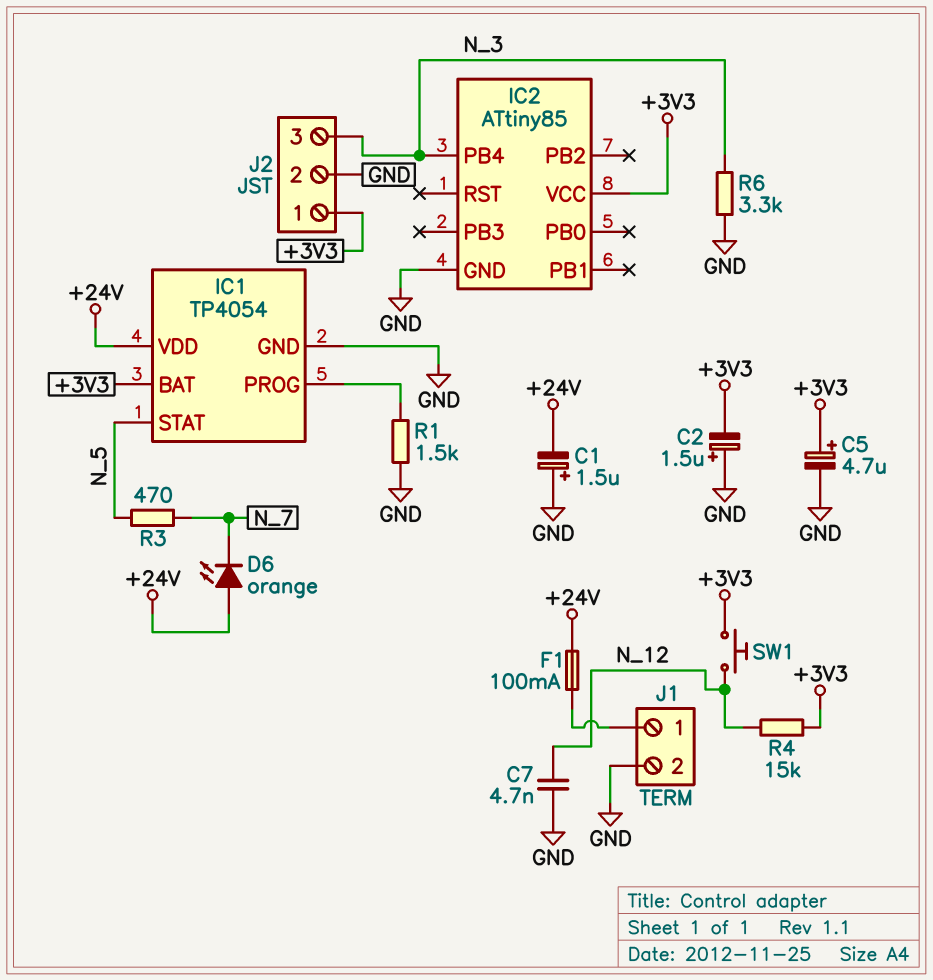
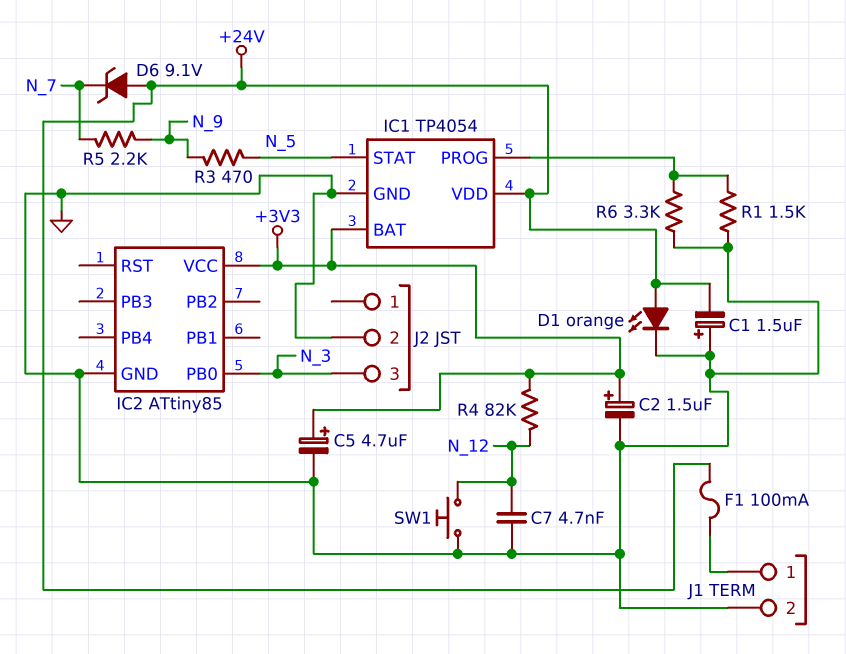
C2: 1.5uF (plus GND, minus +3V3) -> 1.5uF (plus +3V3, minus GND)
D1: none -> LED orange (A +24V, K GND)
D6: LED orange (A +24V, K N_7) -> zener 9.1V (A +24V, K N_7)
IC2 pin PB0: none -> N_3
IC2 pin PB4: N_3 -> none
J2 pin 1: +3V3 -> none
R3: 470 (N_5, N_7) -> 470 (N_5, N_9)
R4: 15k (+3V3, N_12) -> 82k (+3V3, N_12)
R5: none -> 2.2k (N_7, N_9)
R6: 3.3k (GND, N_3) -> 3.3k (GND, IC1/PROG)
SW1: button (+3V3, N_12) -> button (GND, N_12)

